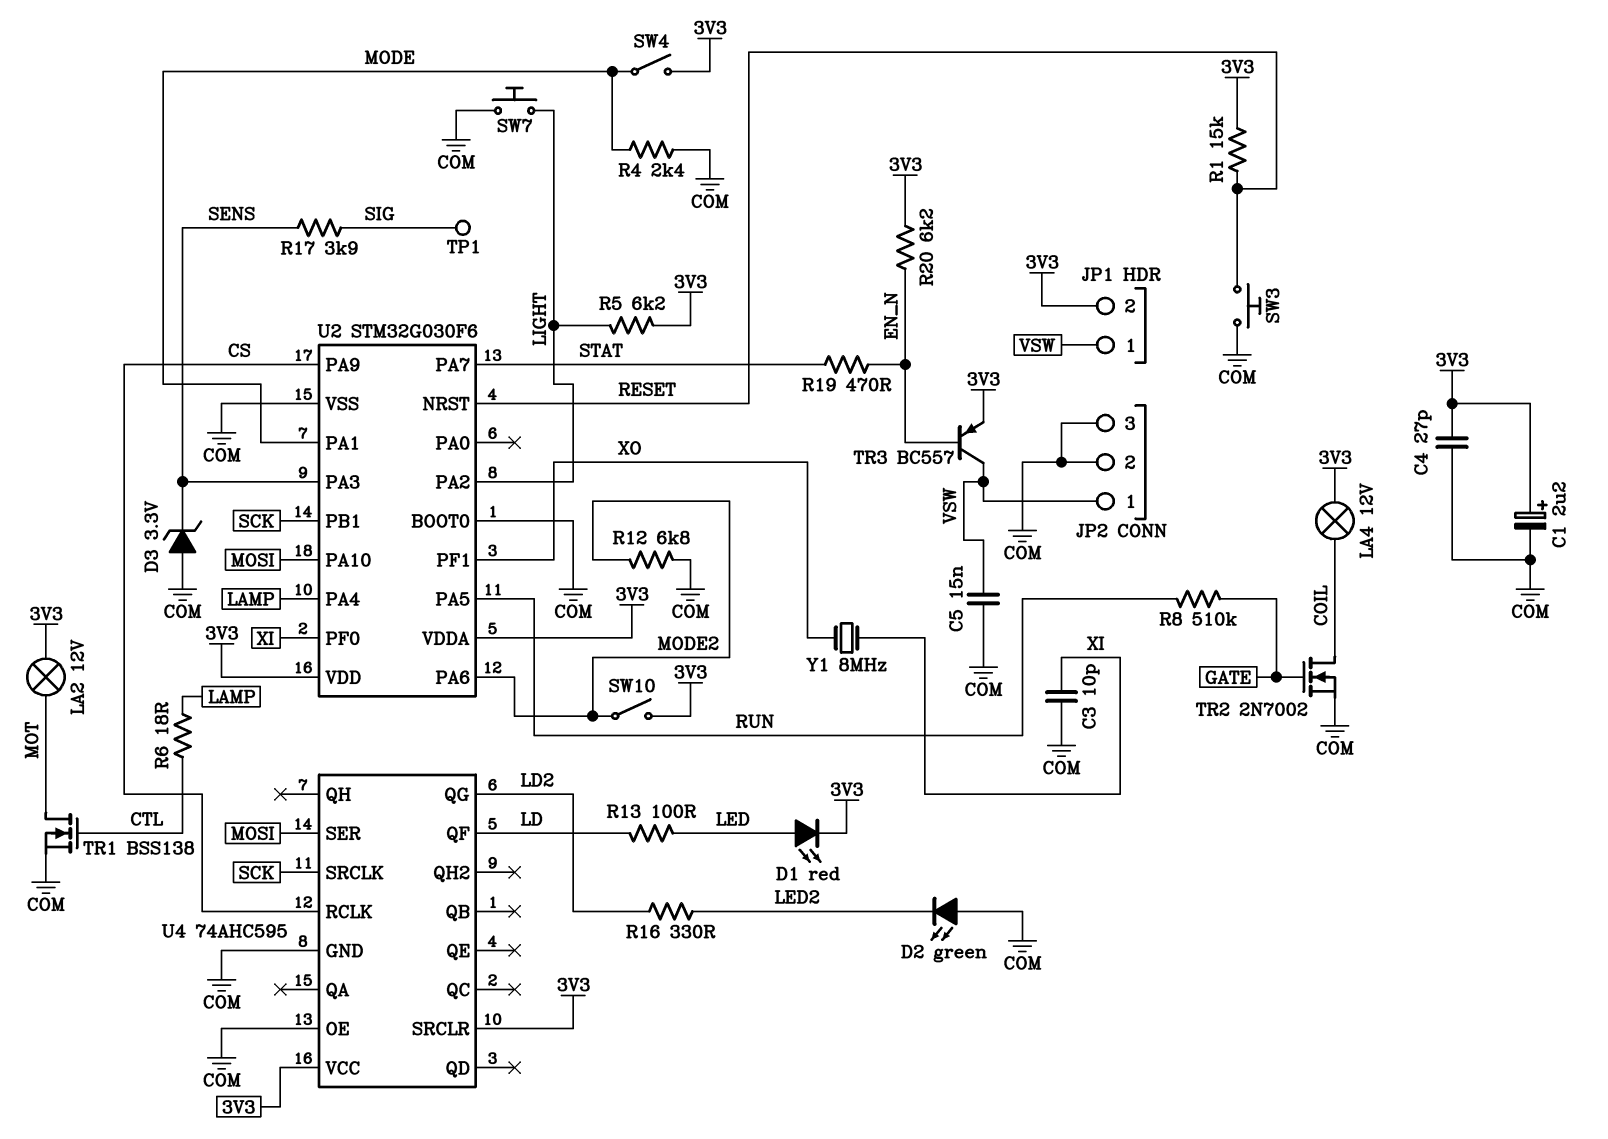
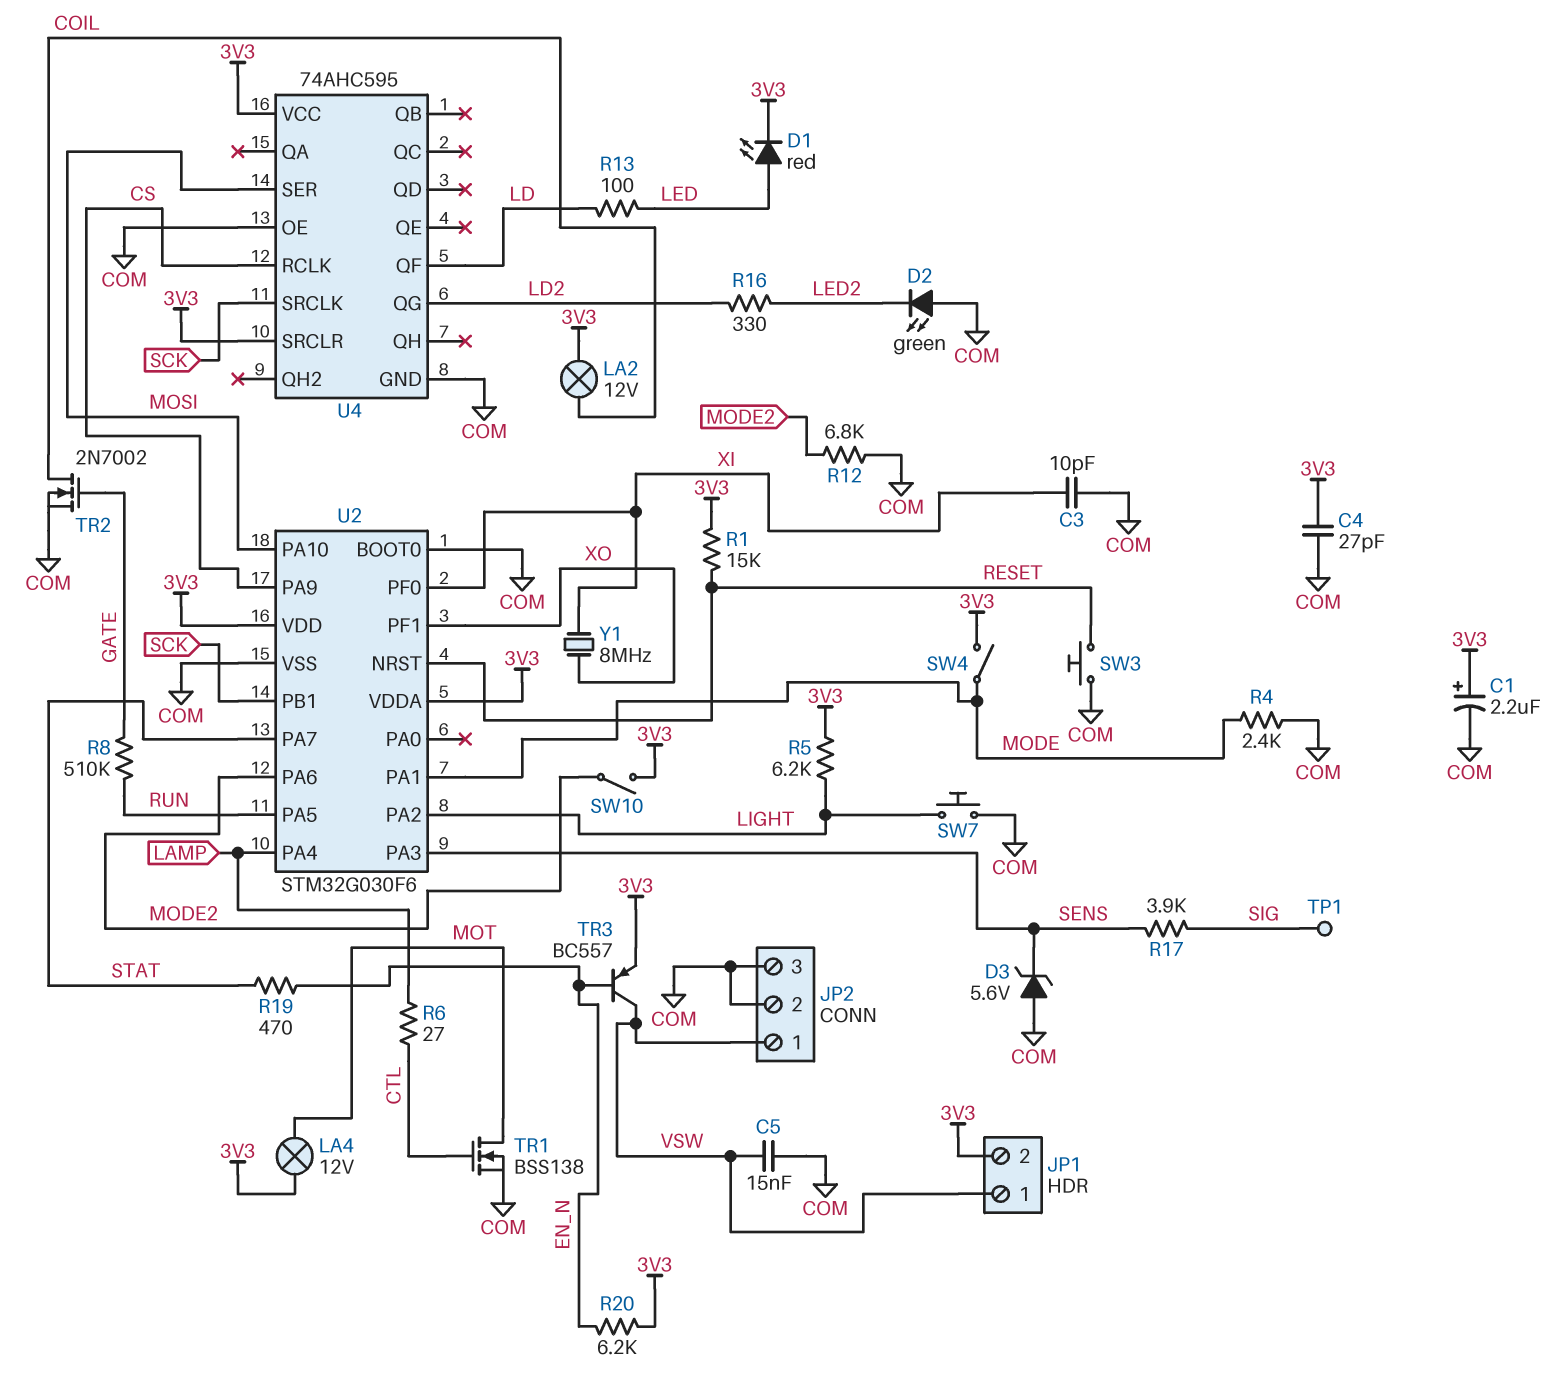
D3: zener 3.3V (A COM, K SENS) -> zener 5.6V (A COM, K SENS)
LA2: lamp 12V (3V3, MOT) -> lamp 12V (3V3, COIL)
LA4: lamp 12V (3V3, COIL) -> lamp 12V (3V3, MOT)
R6: 18 (CTL, LAMP) -> 27 (CTL, LAMP)

